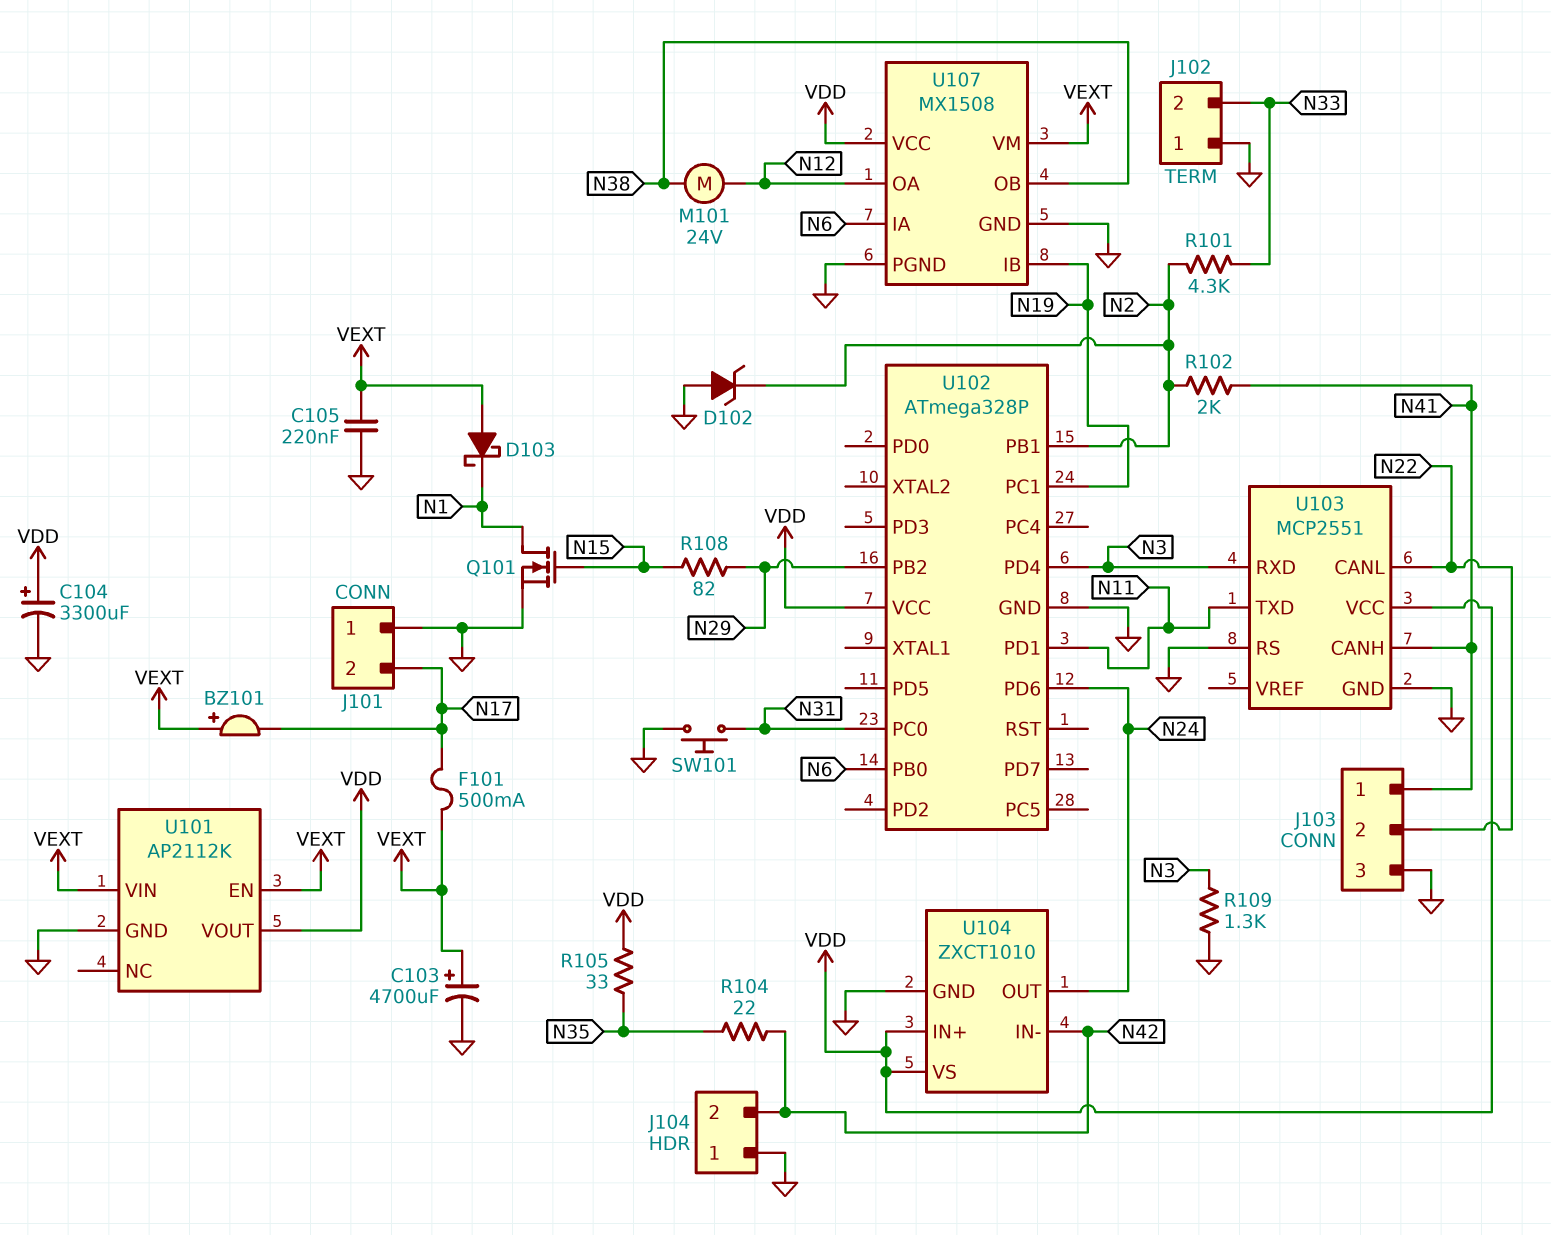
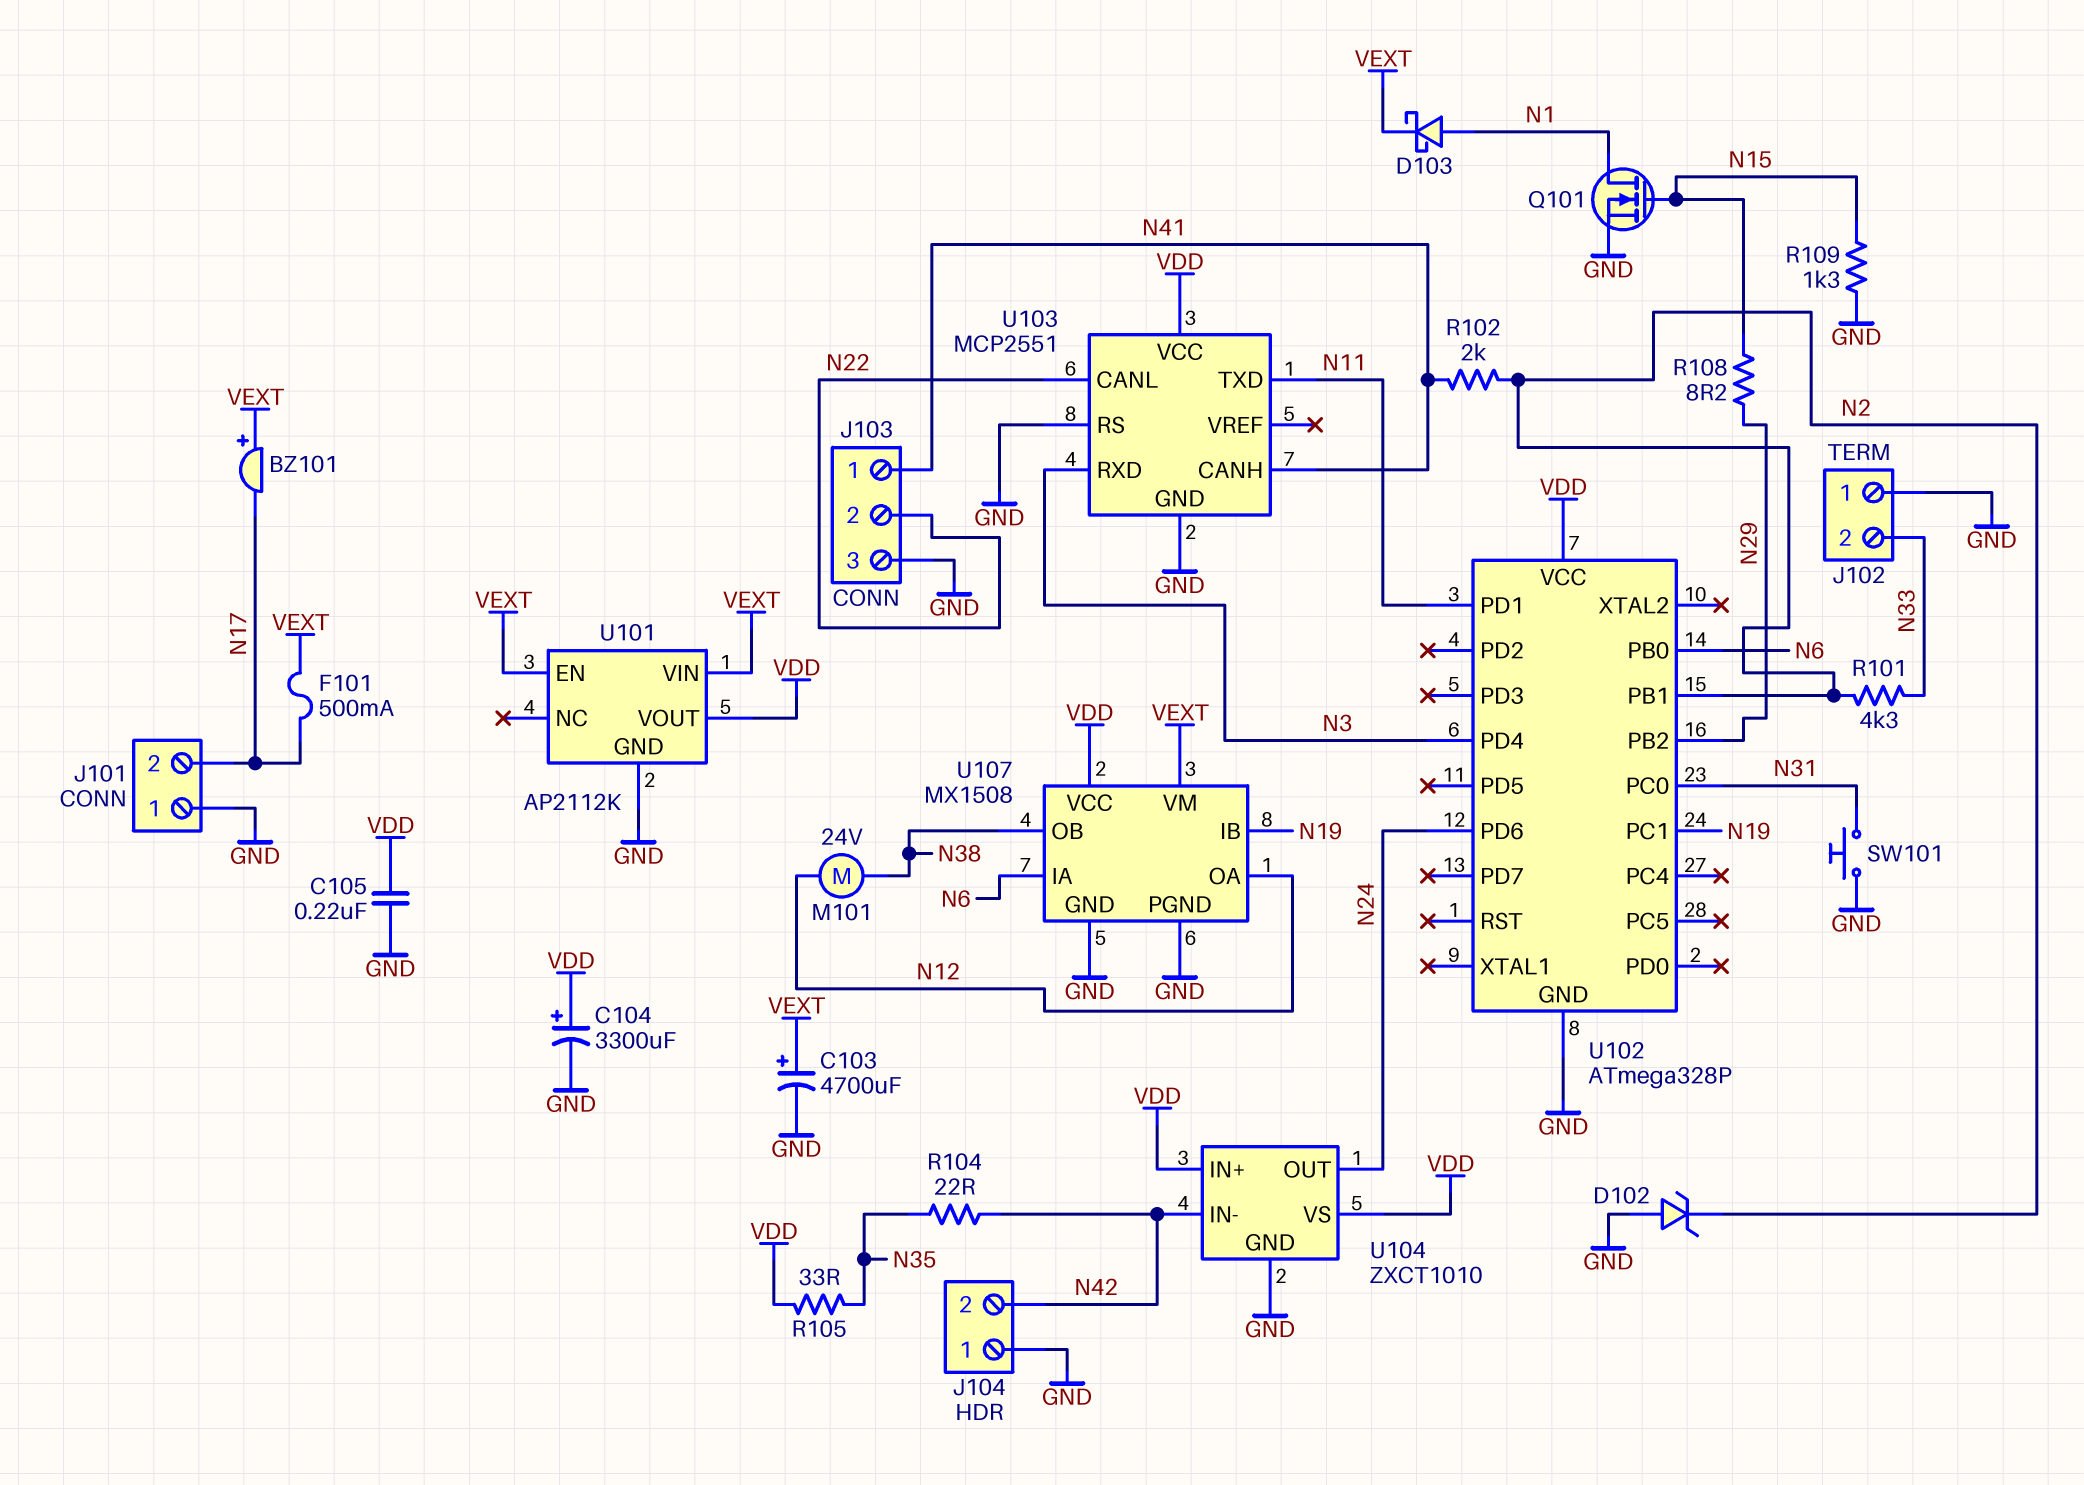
C105: 220nF (GND, VEXT) -> 220nF (GND, VDD)
D103: schottky (A VEXT, K N1) -> schottky (A N1, K VEXT)
R108: 82 (N15, N29) -> 8.2 (N15, N29)
R109: 1.3k (GND, N3) -> 1.3k (GND, N15)

